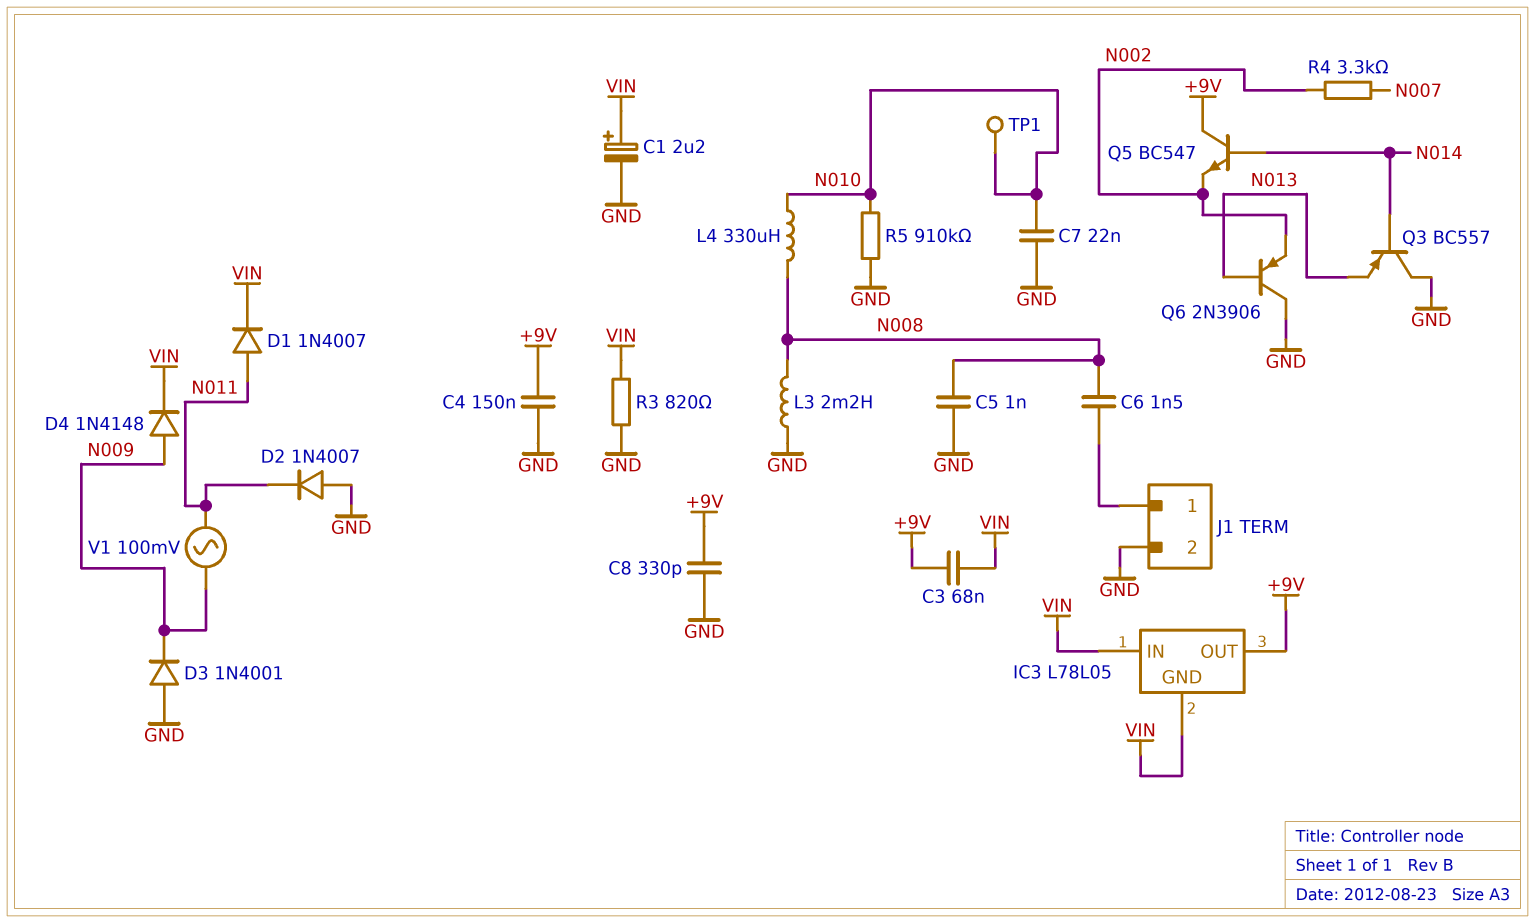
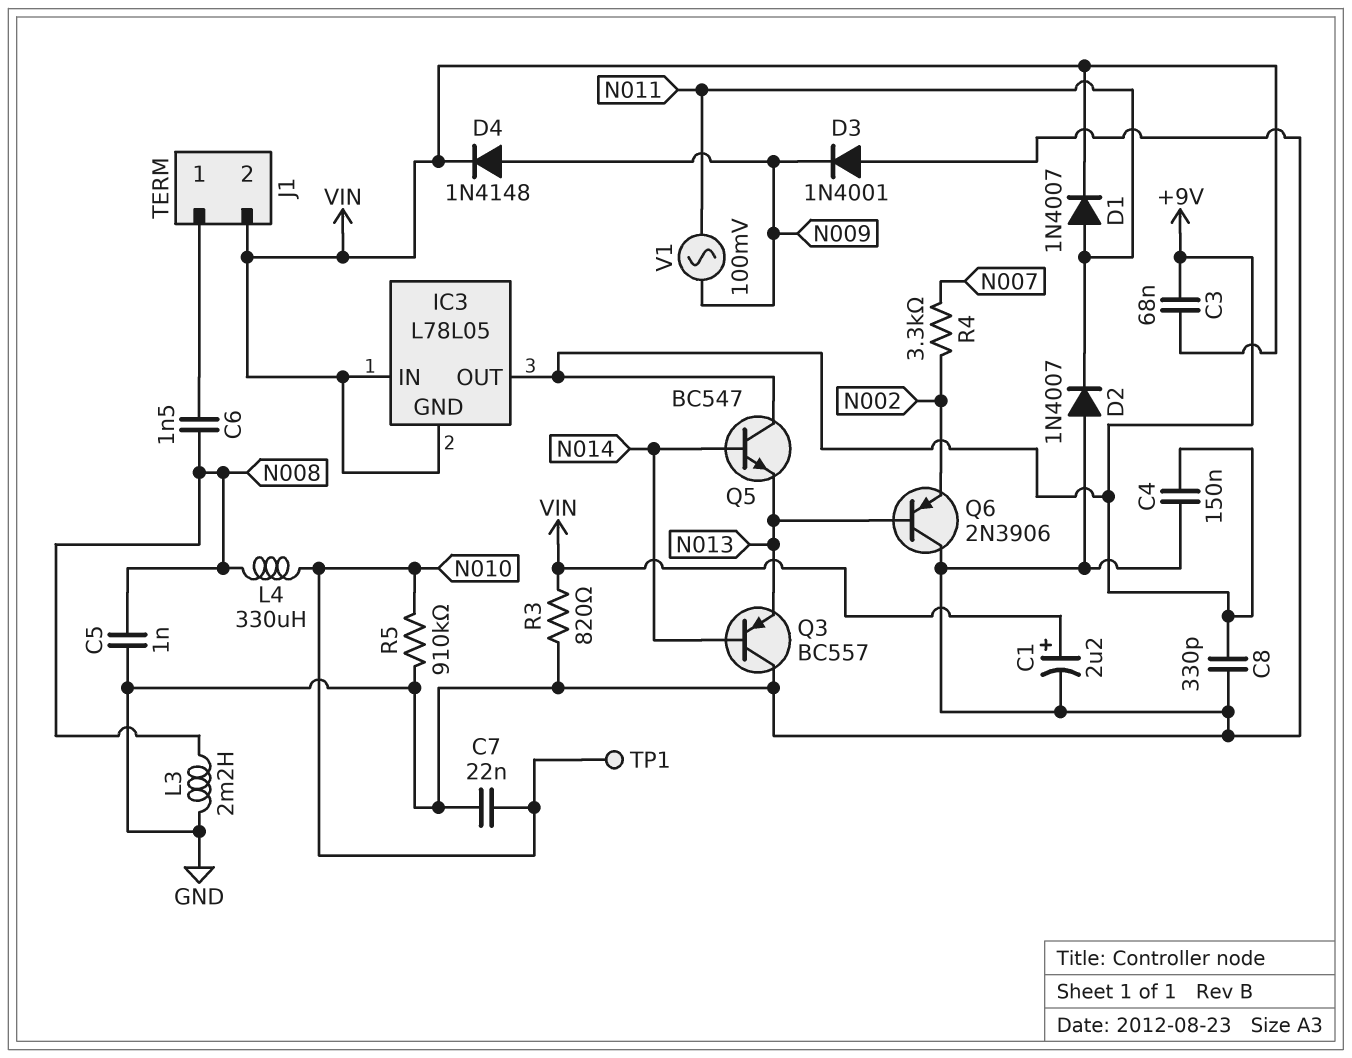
J1 pin 2: GND -> VIN
Q5: NPN BC547 (B N014, C +9V, E N002) -> NPN BC547 (B N014, C +9V, E N013)

